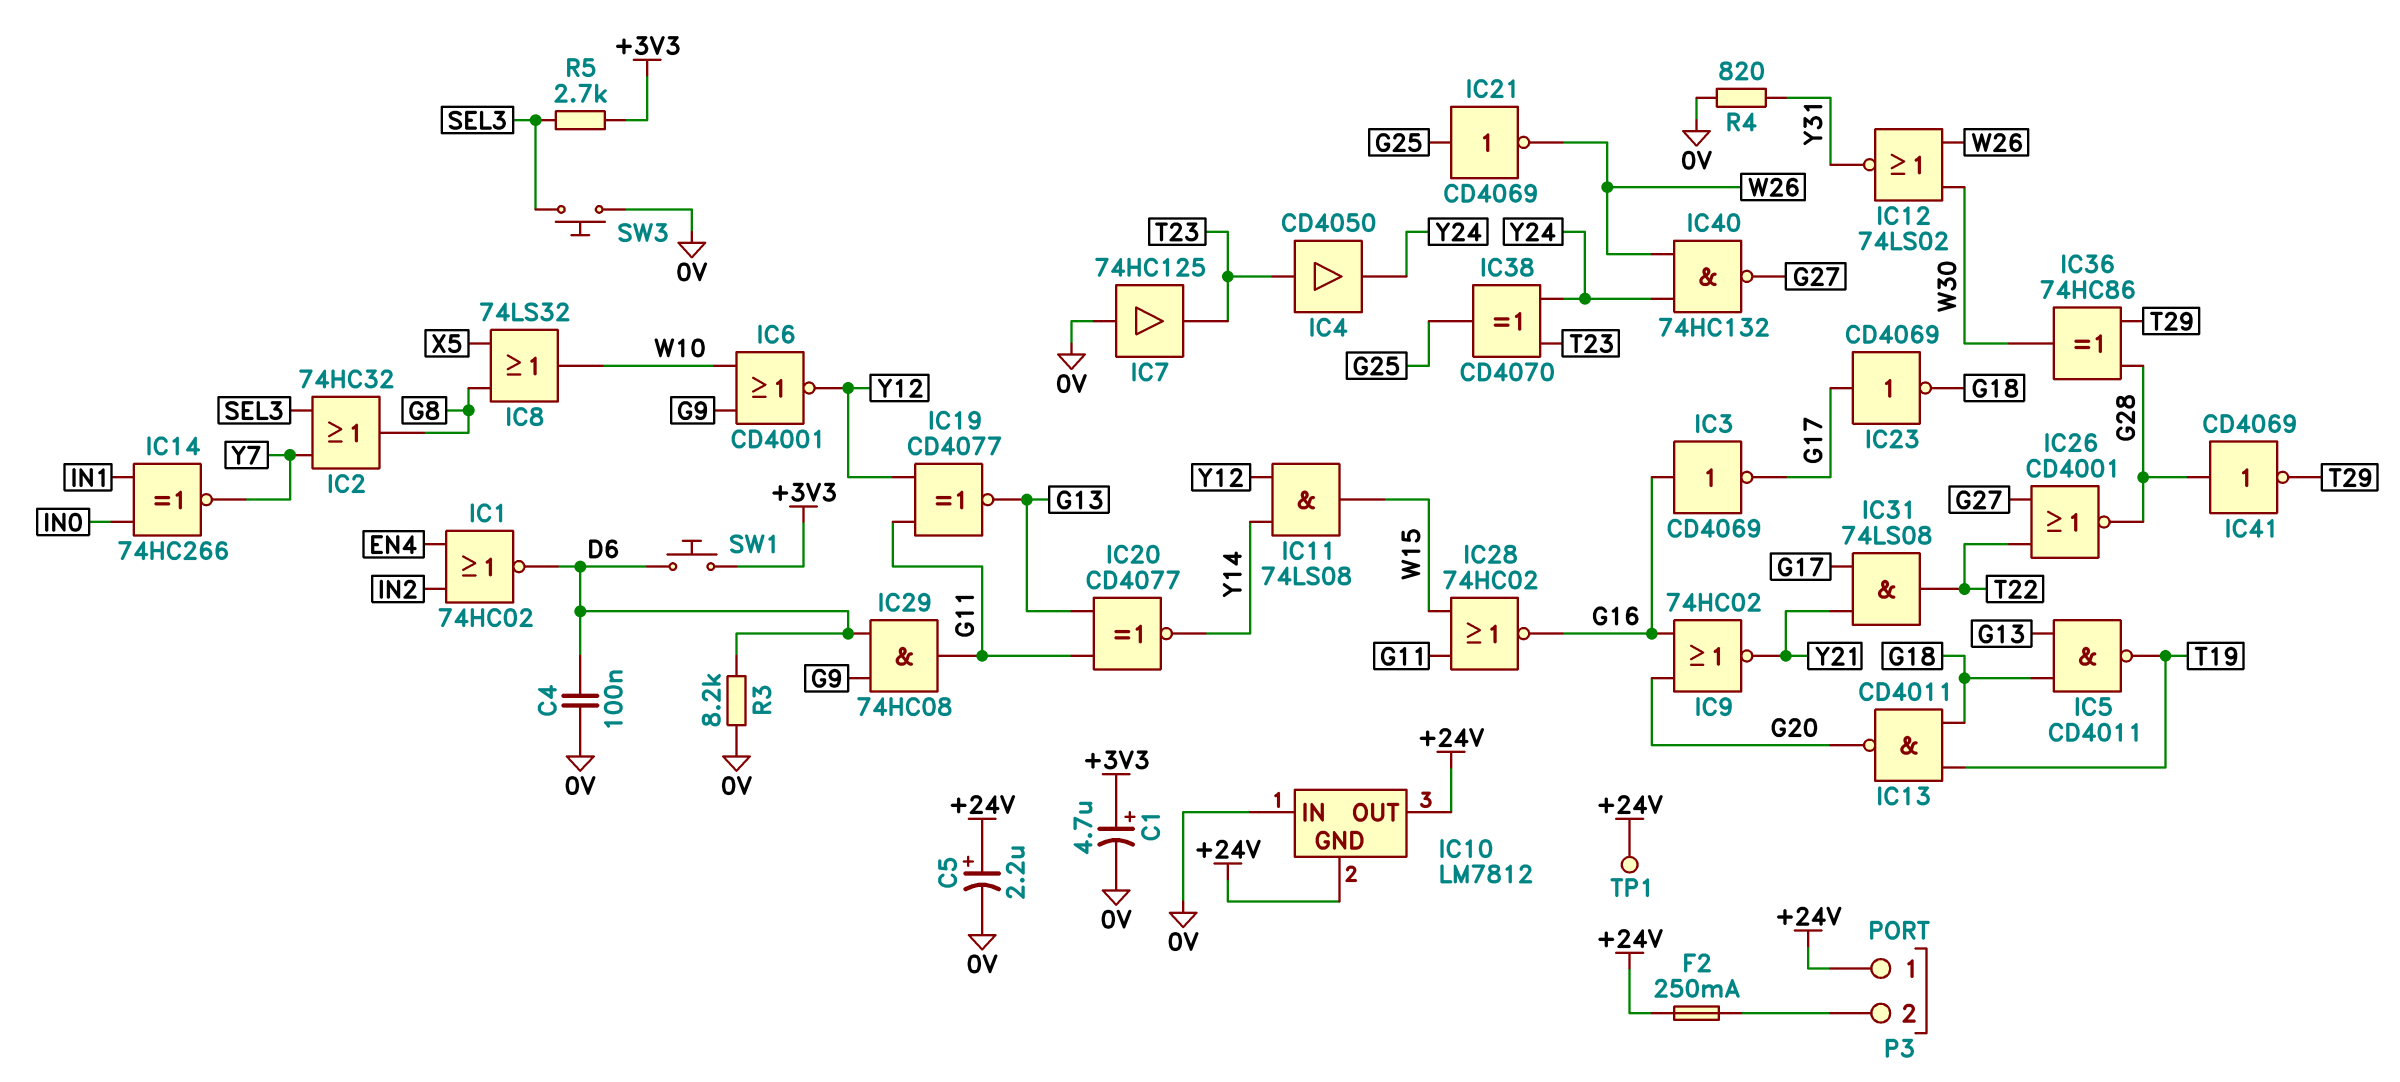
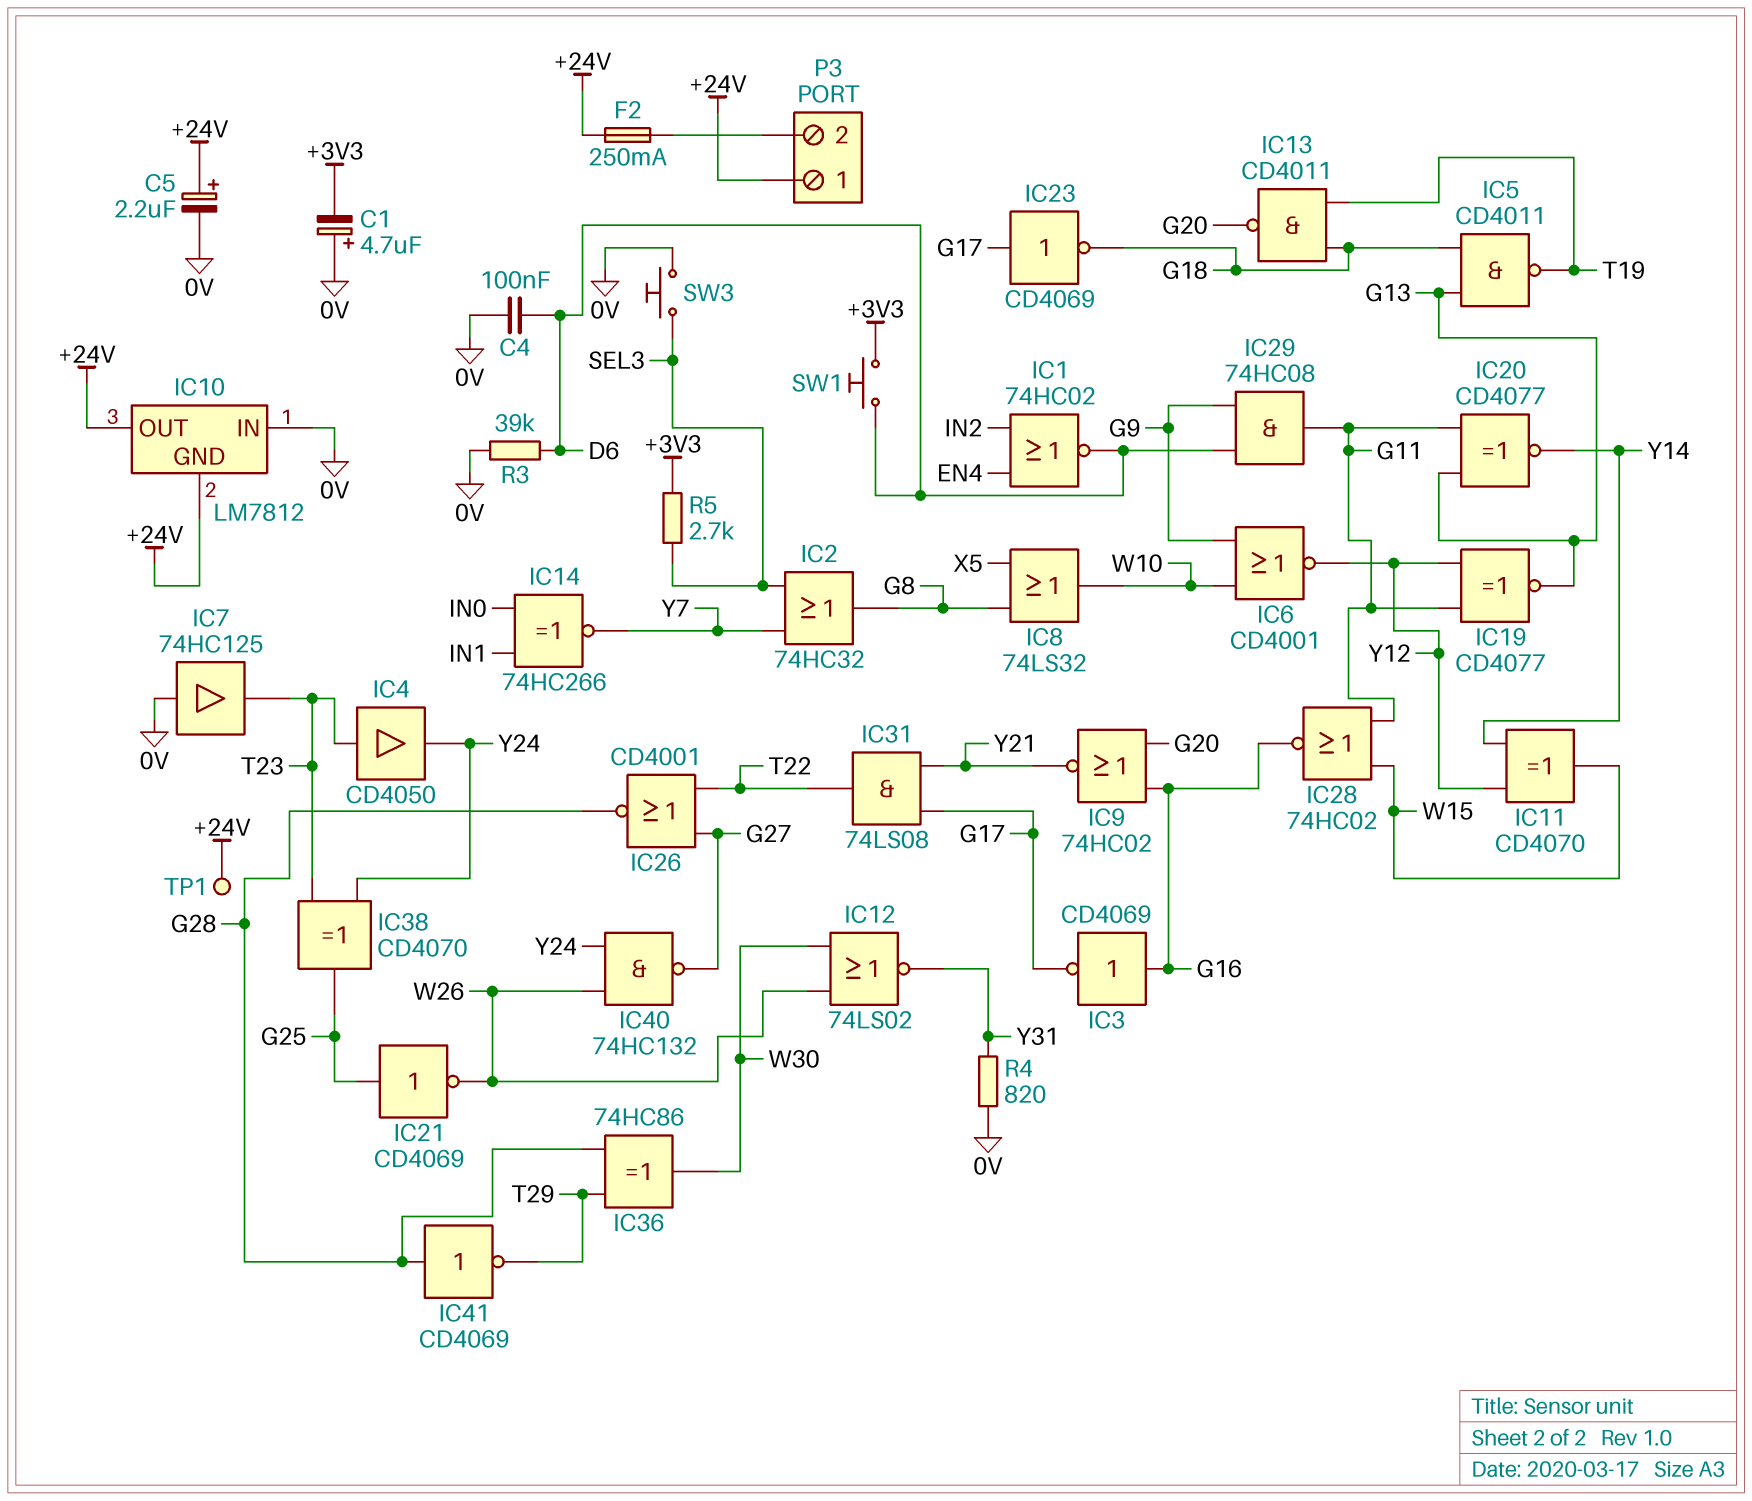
C1: 4.7uF (plus +3V3, minus 0V) -> 4.7uF (plus 0V, minus +3V3)
IC11: AND 74LS08 (in Y12, in Y14, out W15) -> XOR CD4070 (in Y12, in Y14, out W15)
R3: 8.2k (0V, D6) -> 39k (0V, D6)

